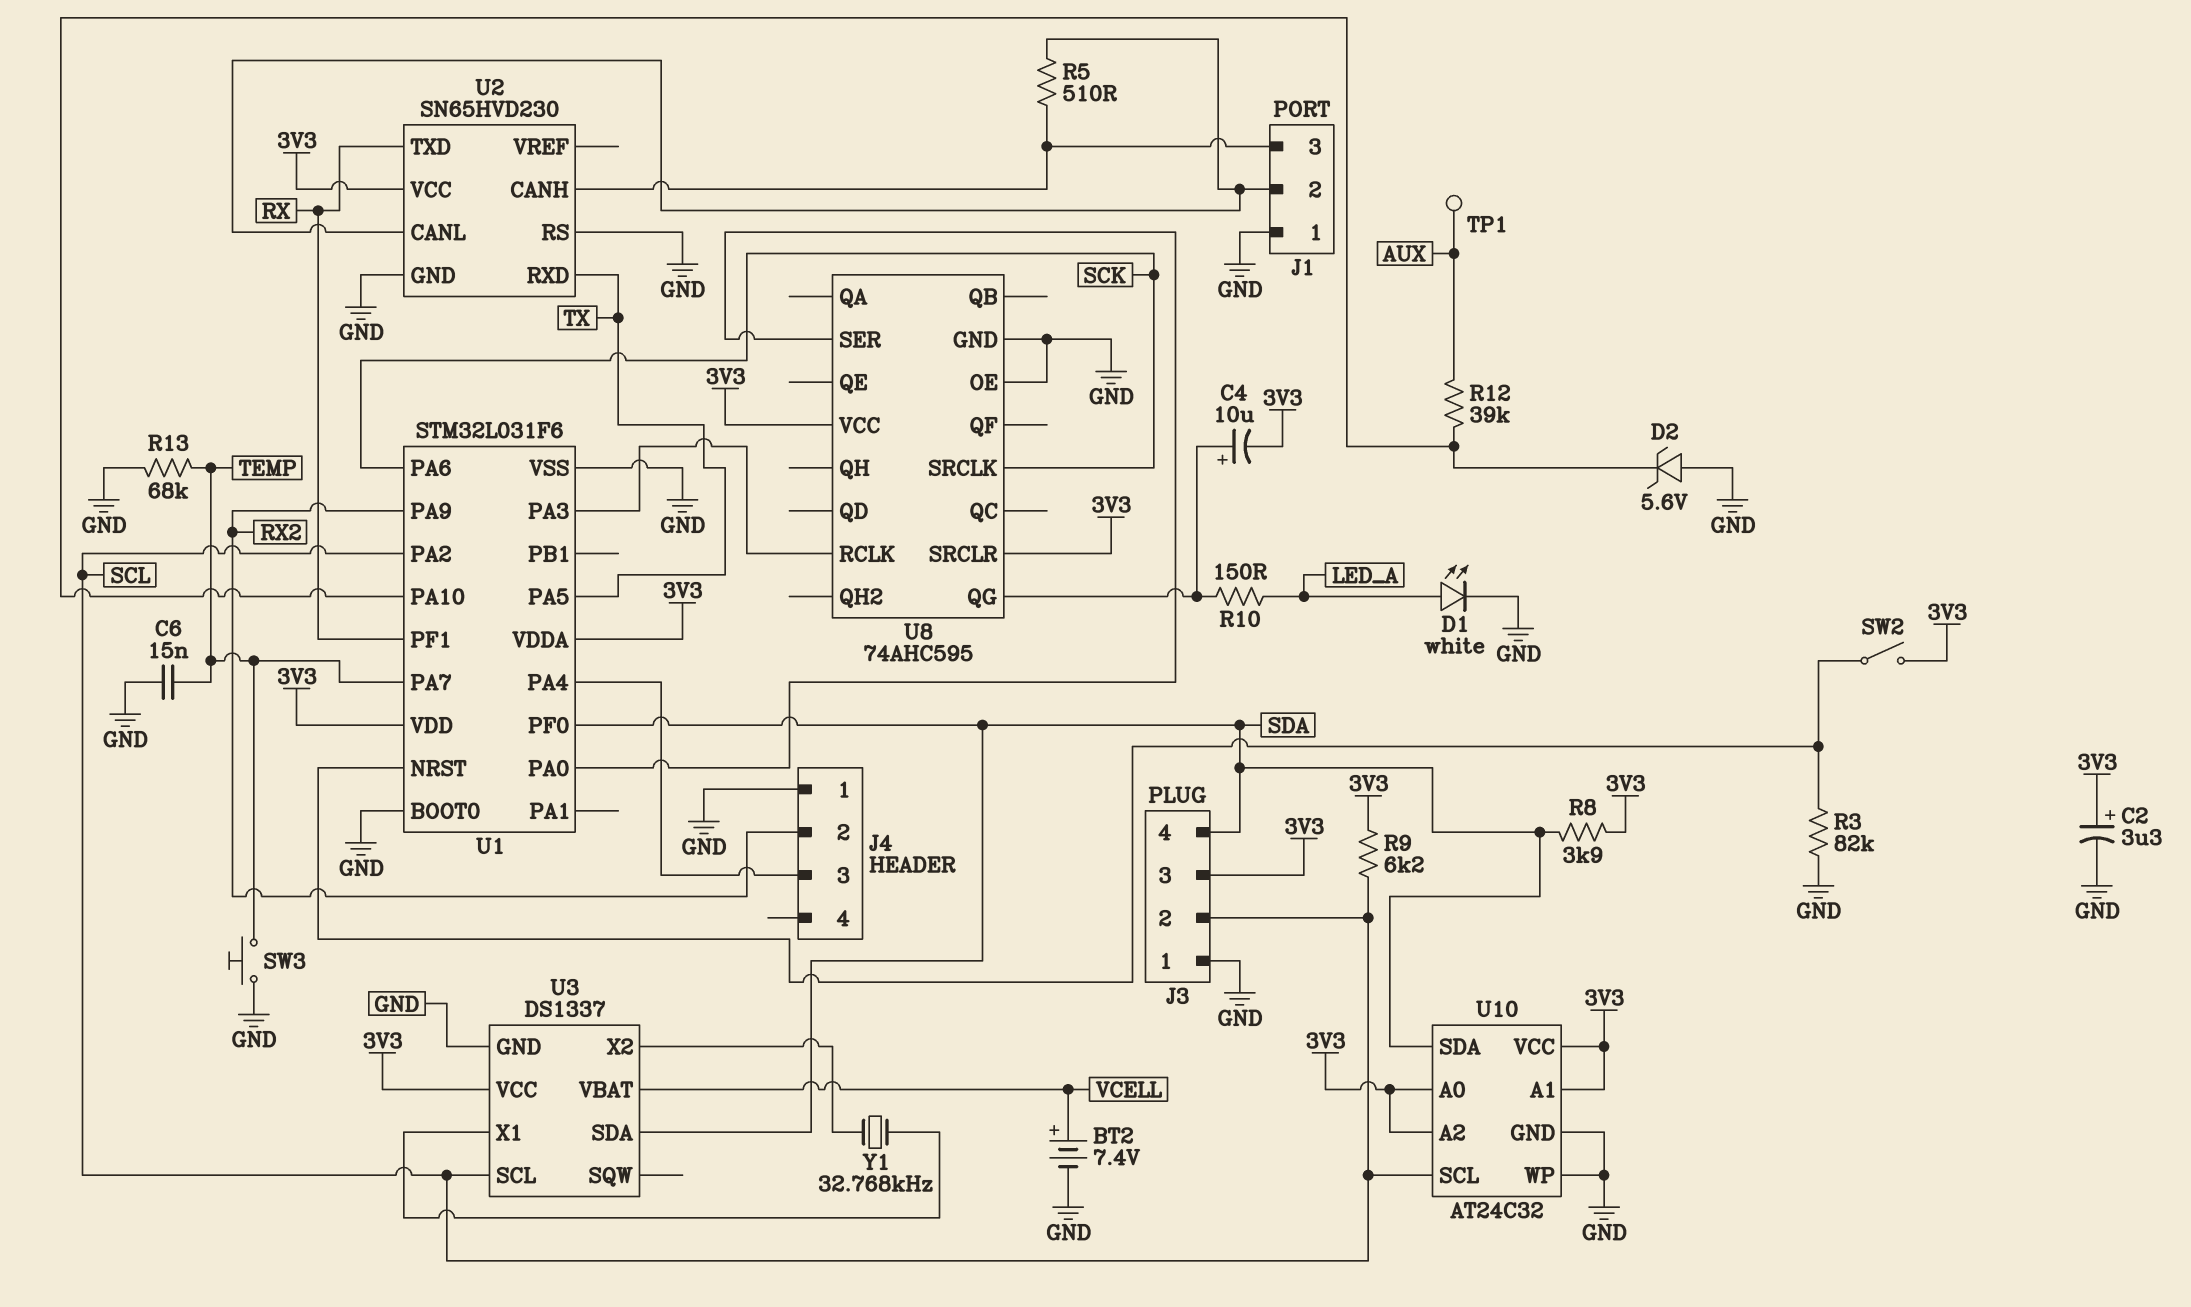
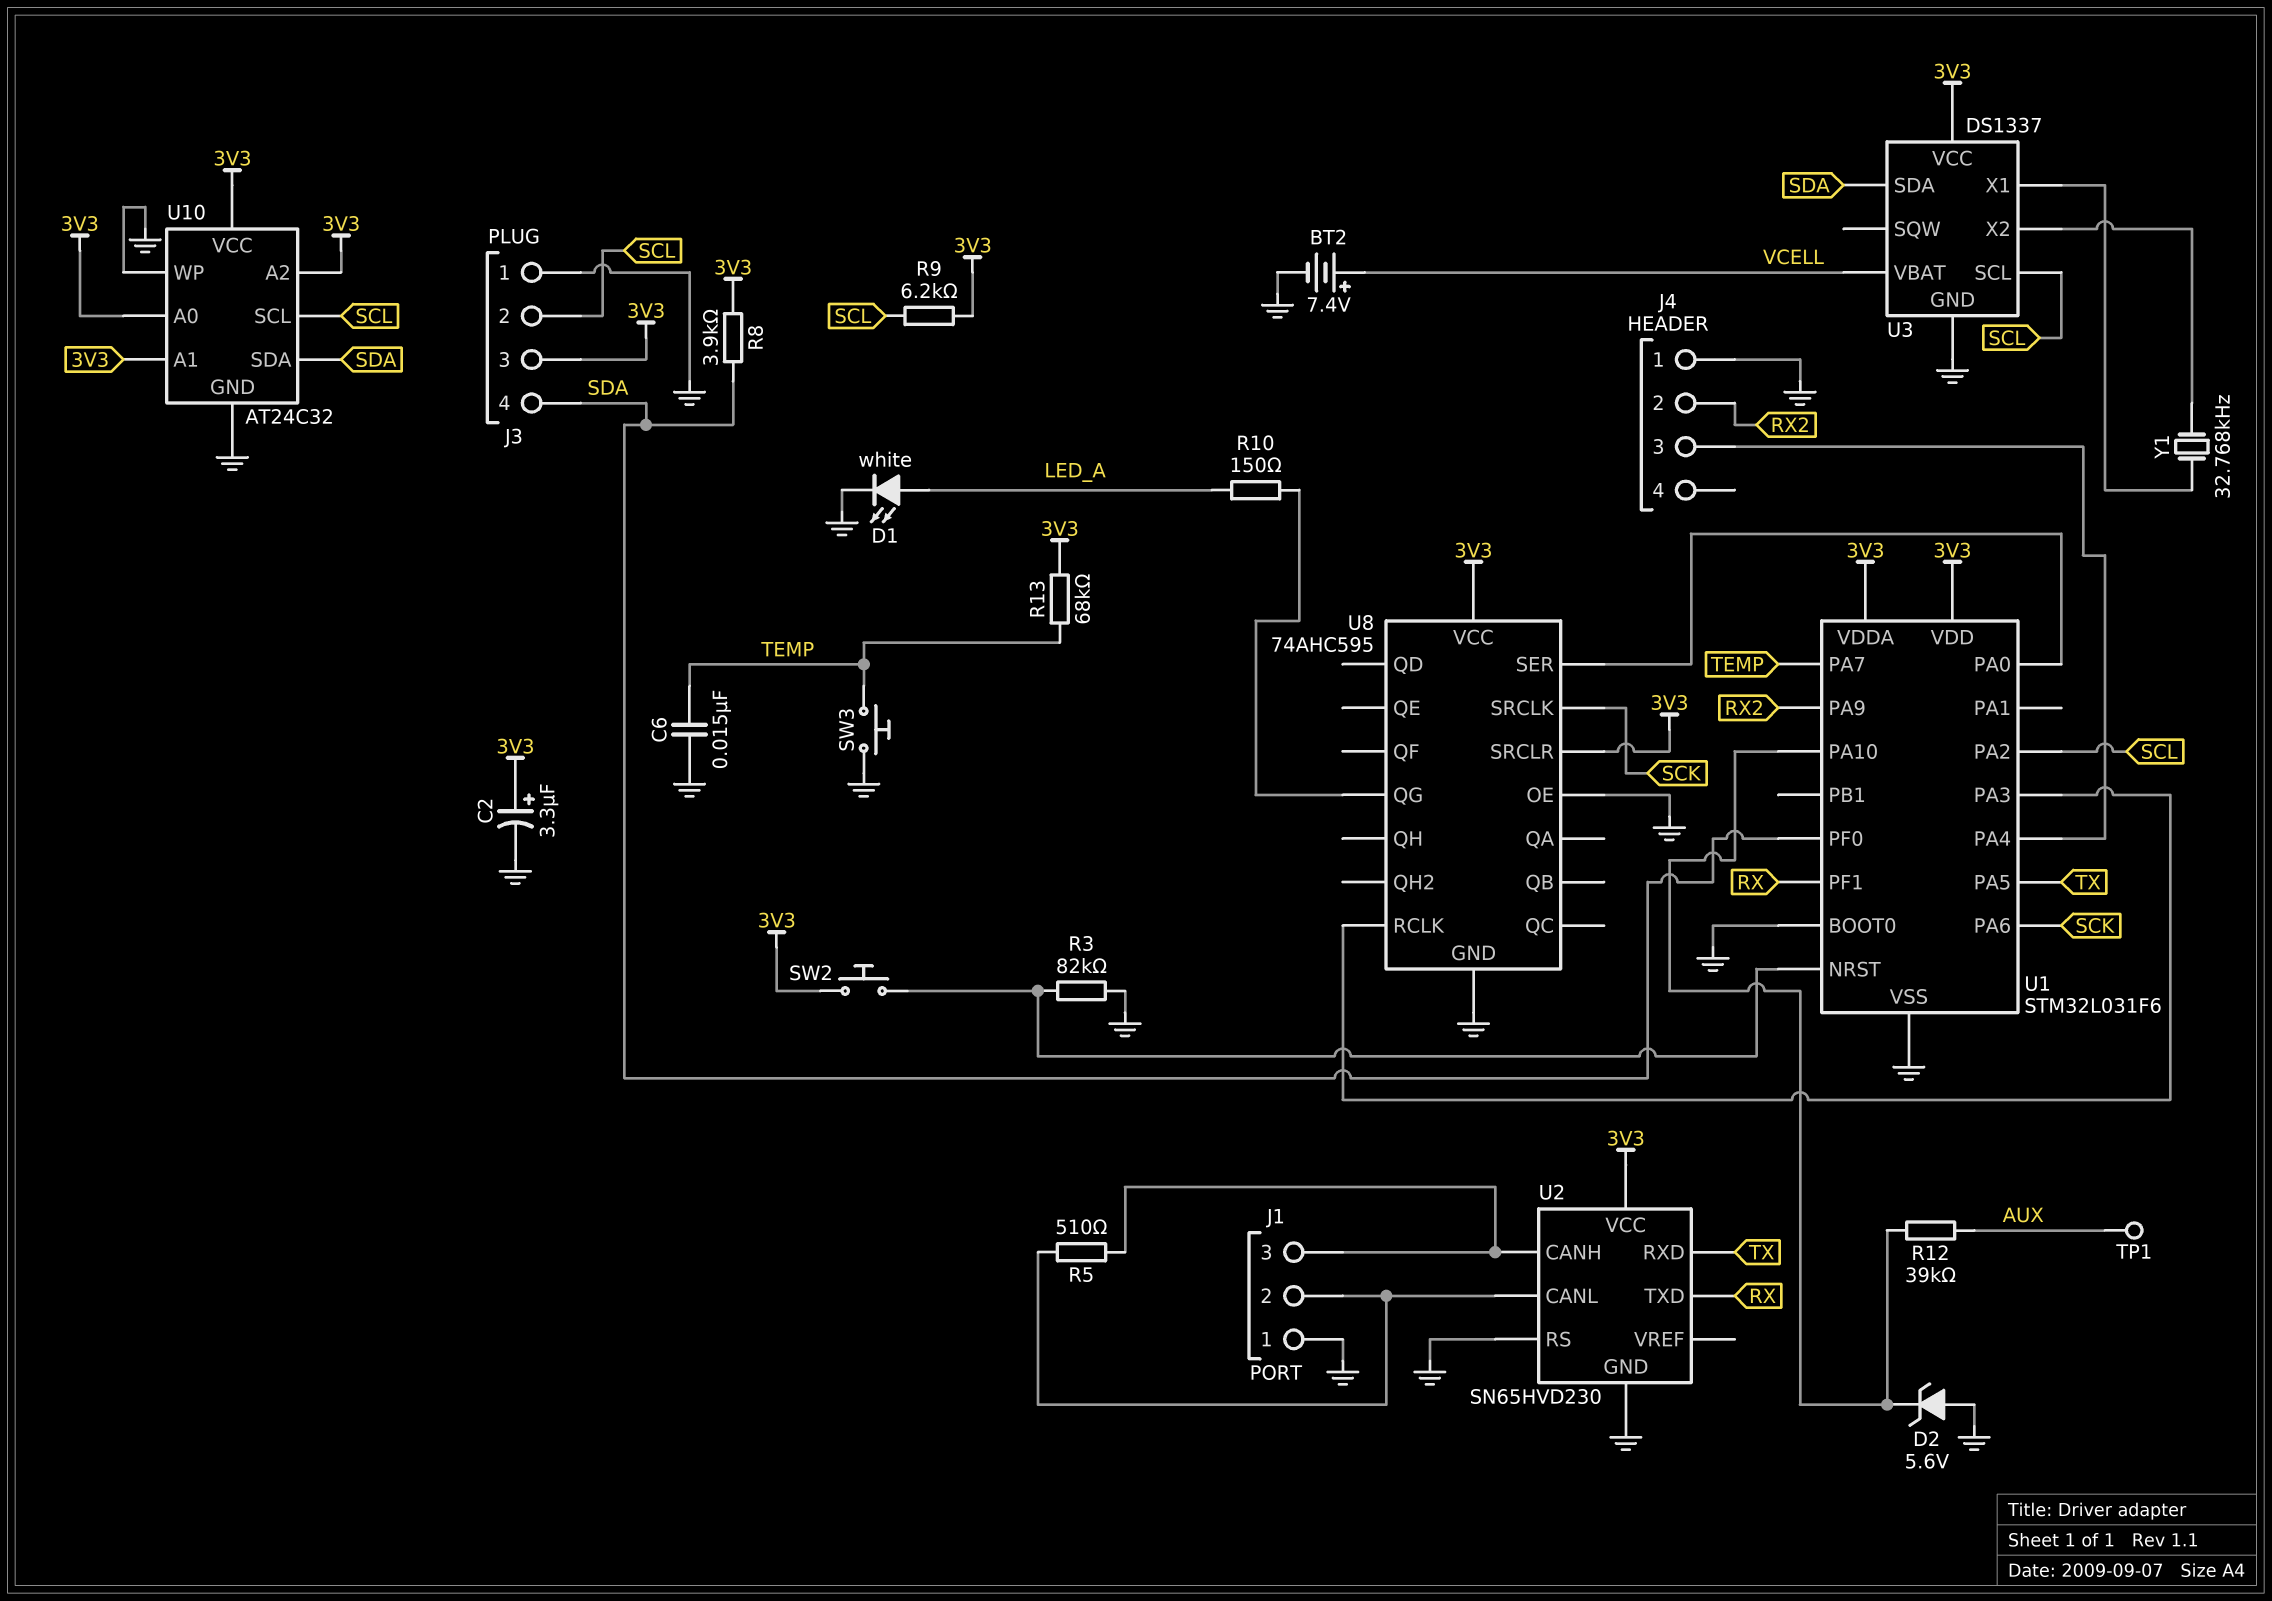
C4: 10uF (plus U8/QG, minus 3V3) -> none
R13: 68k (GND, TEMP) -> 68k (3V3, TEMP)
SW2: switch (3V3, U1/NRST) -> button (3V3, U1/NRST)

